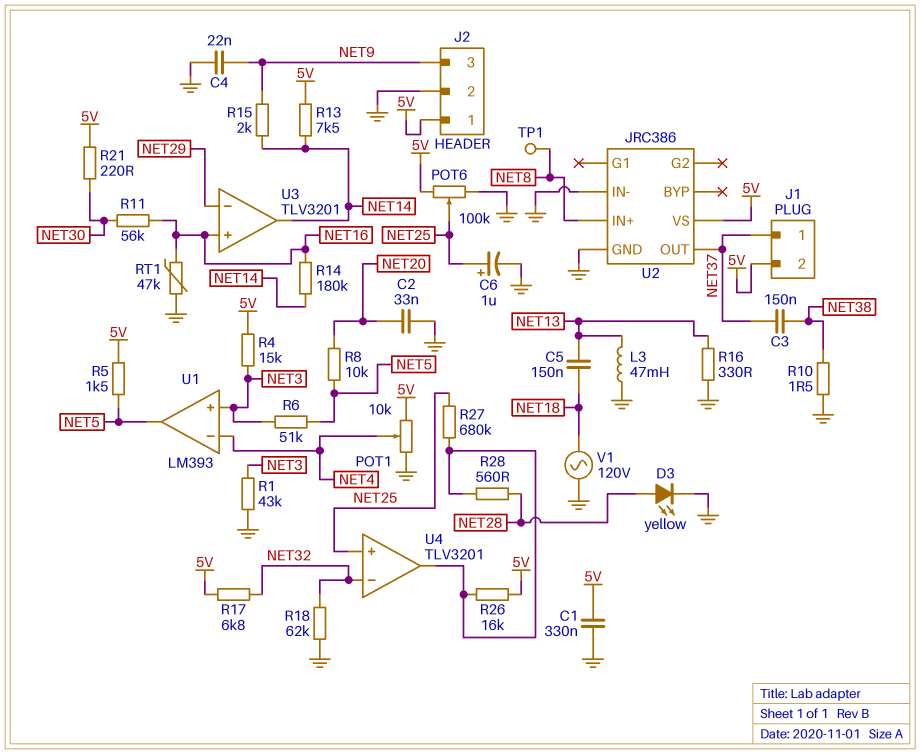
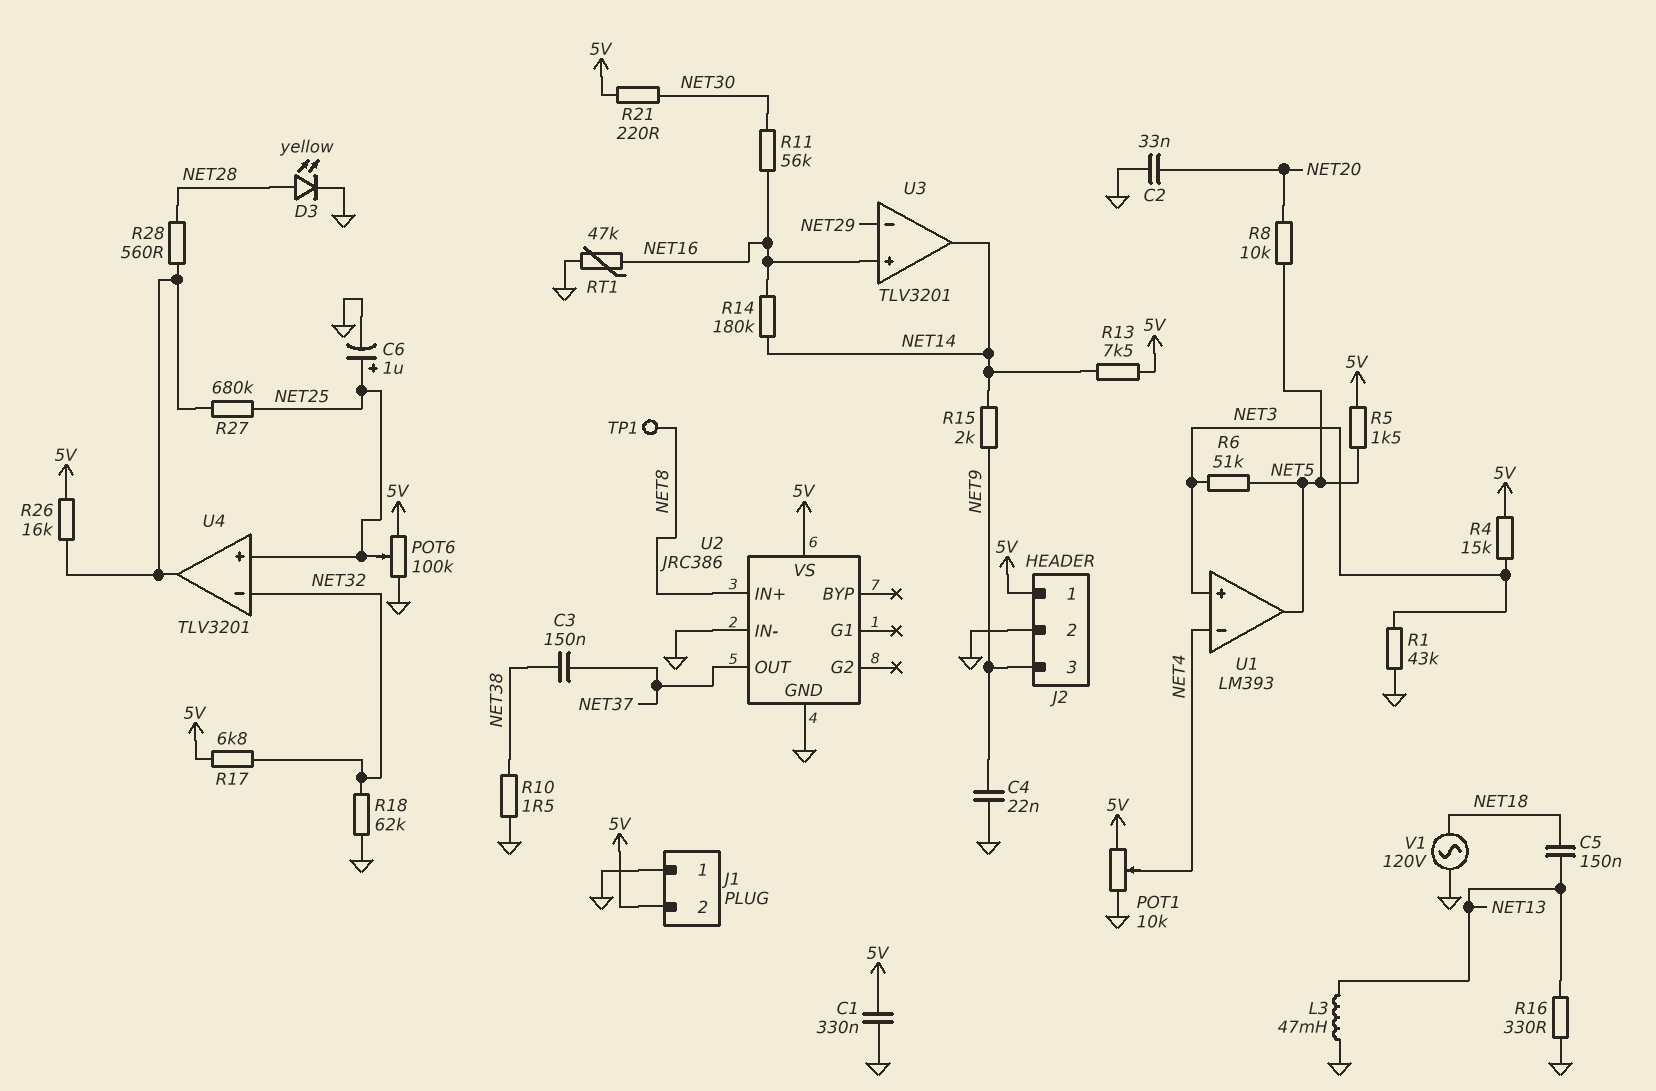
J1 pin 1: NET37 -> GND

